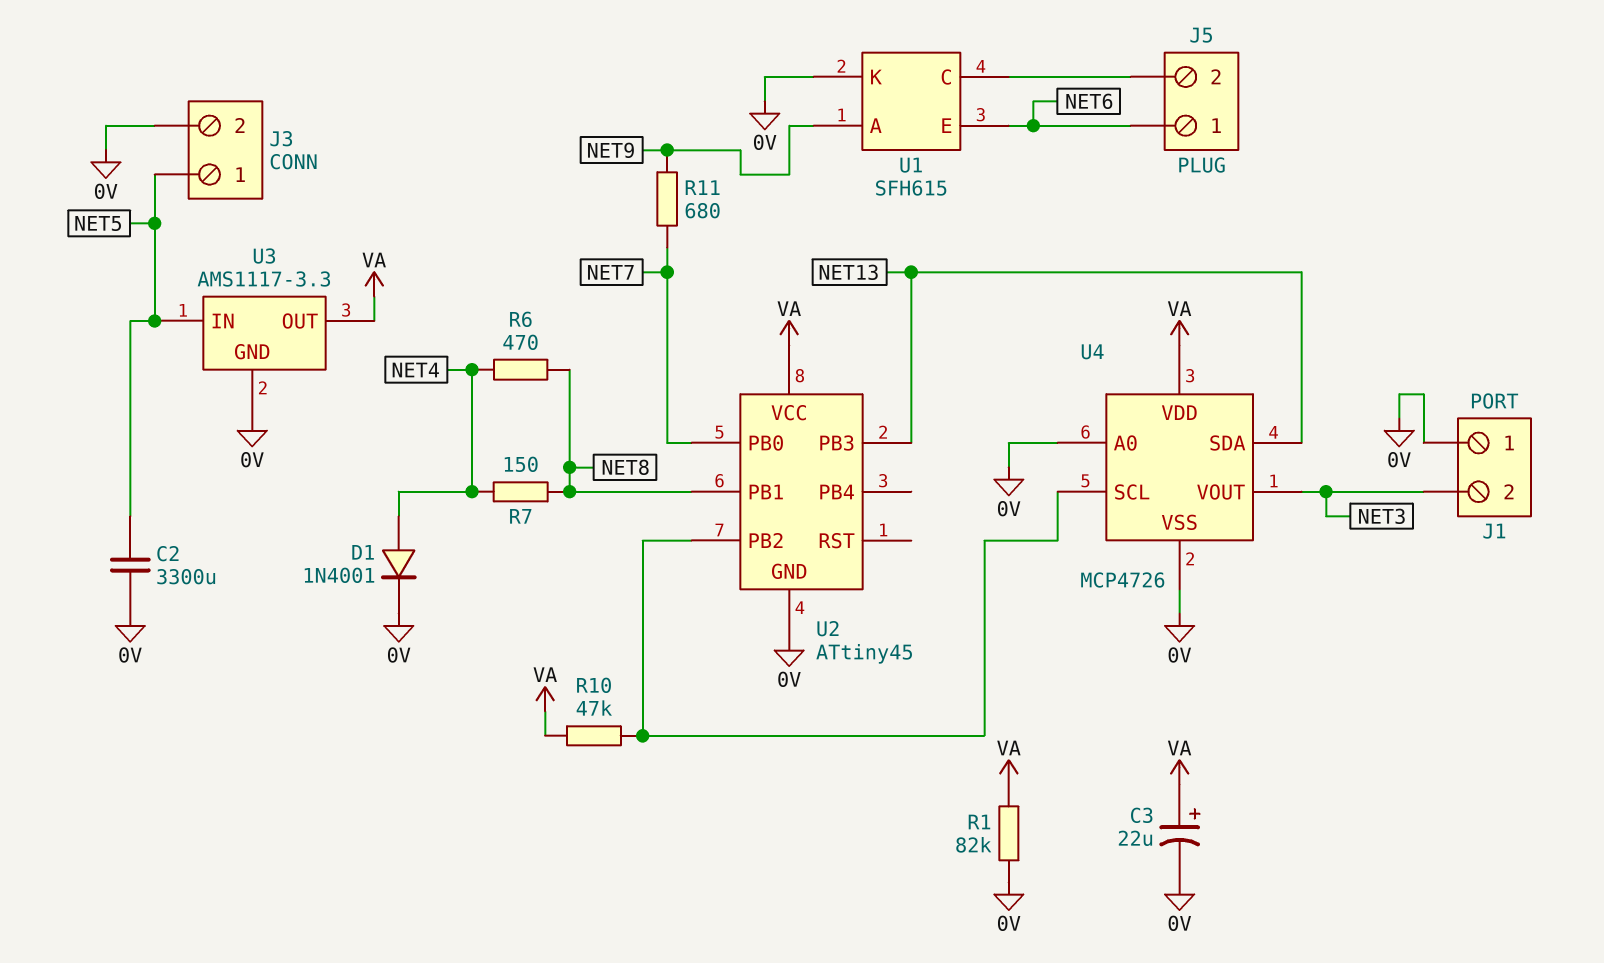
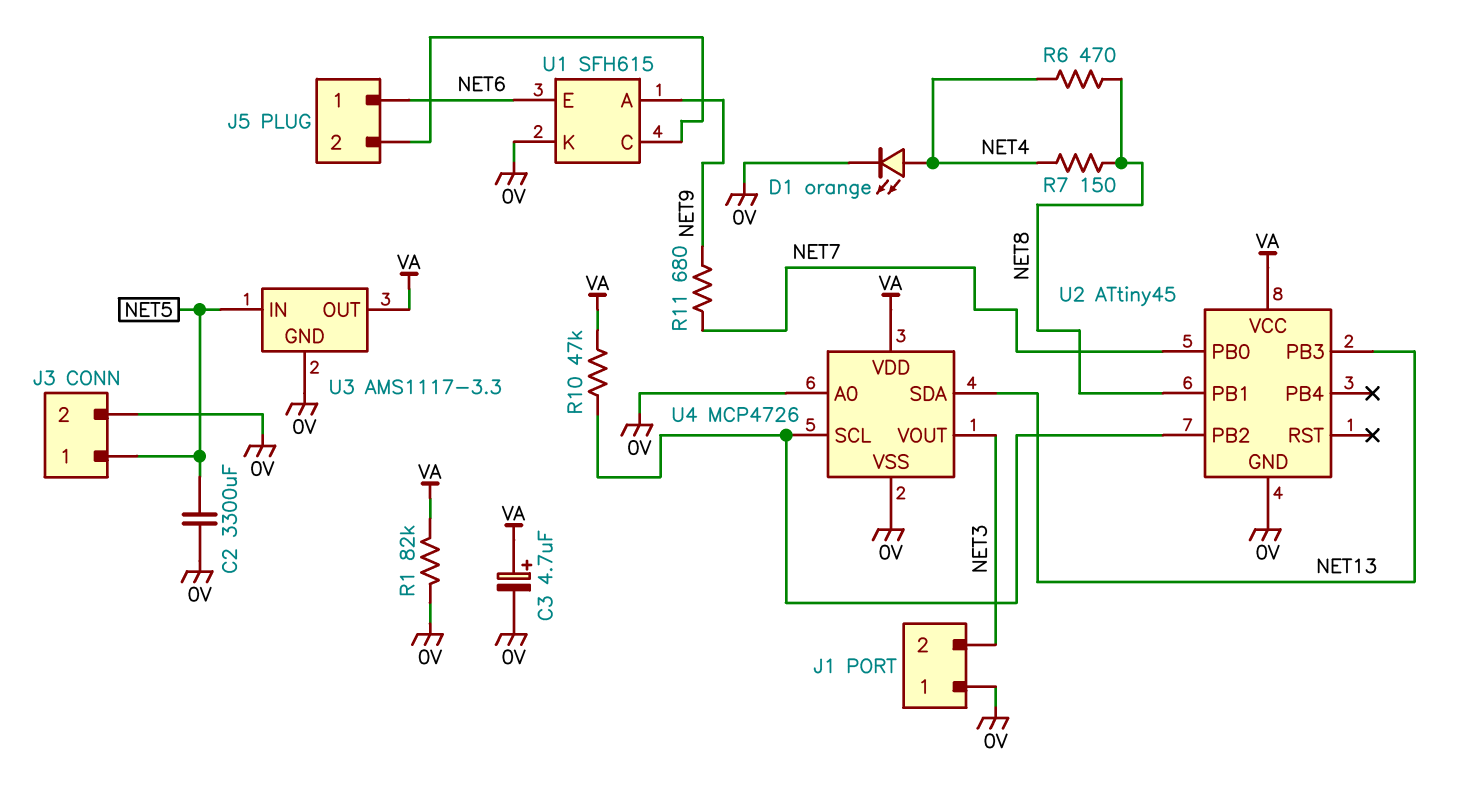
C3: 22uF (plus VA, minus 0V) -> 4.7uF (plus VA, minus 0V)
D1: diode 1N4001 (A NET4, K 0V) -> LED orange (A NET4, K 0V)

